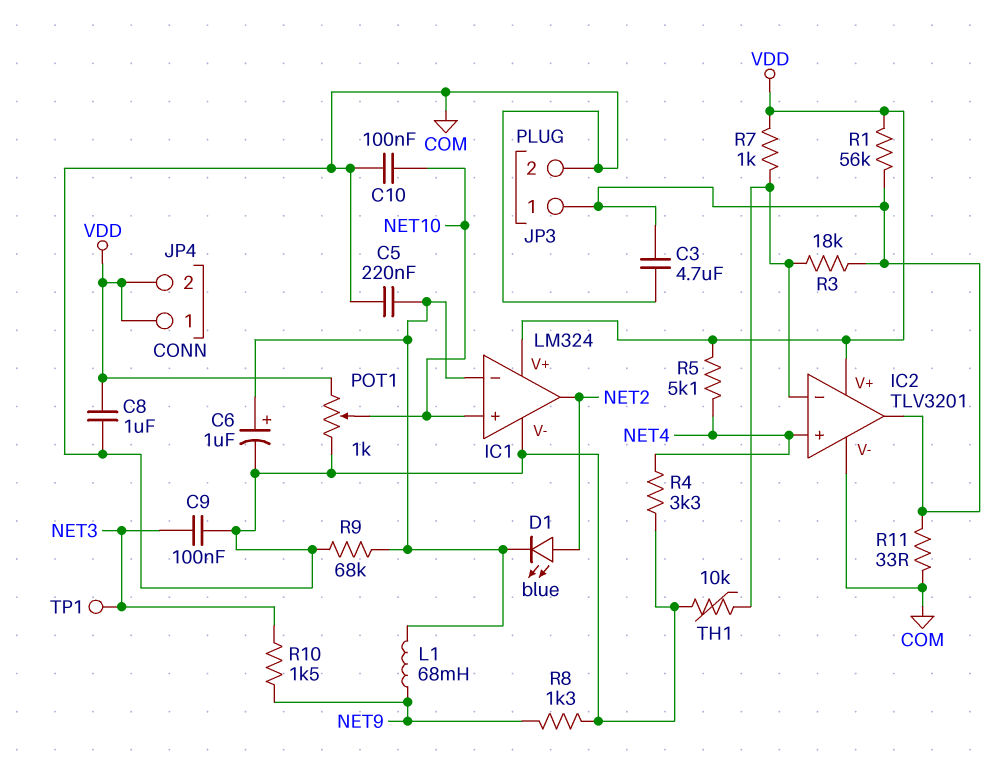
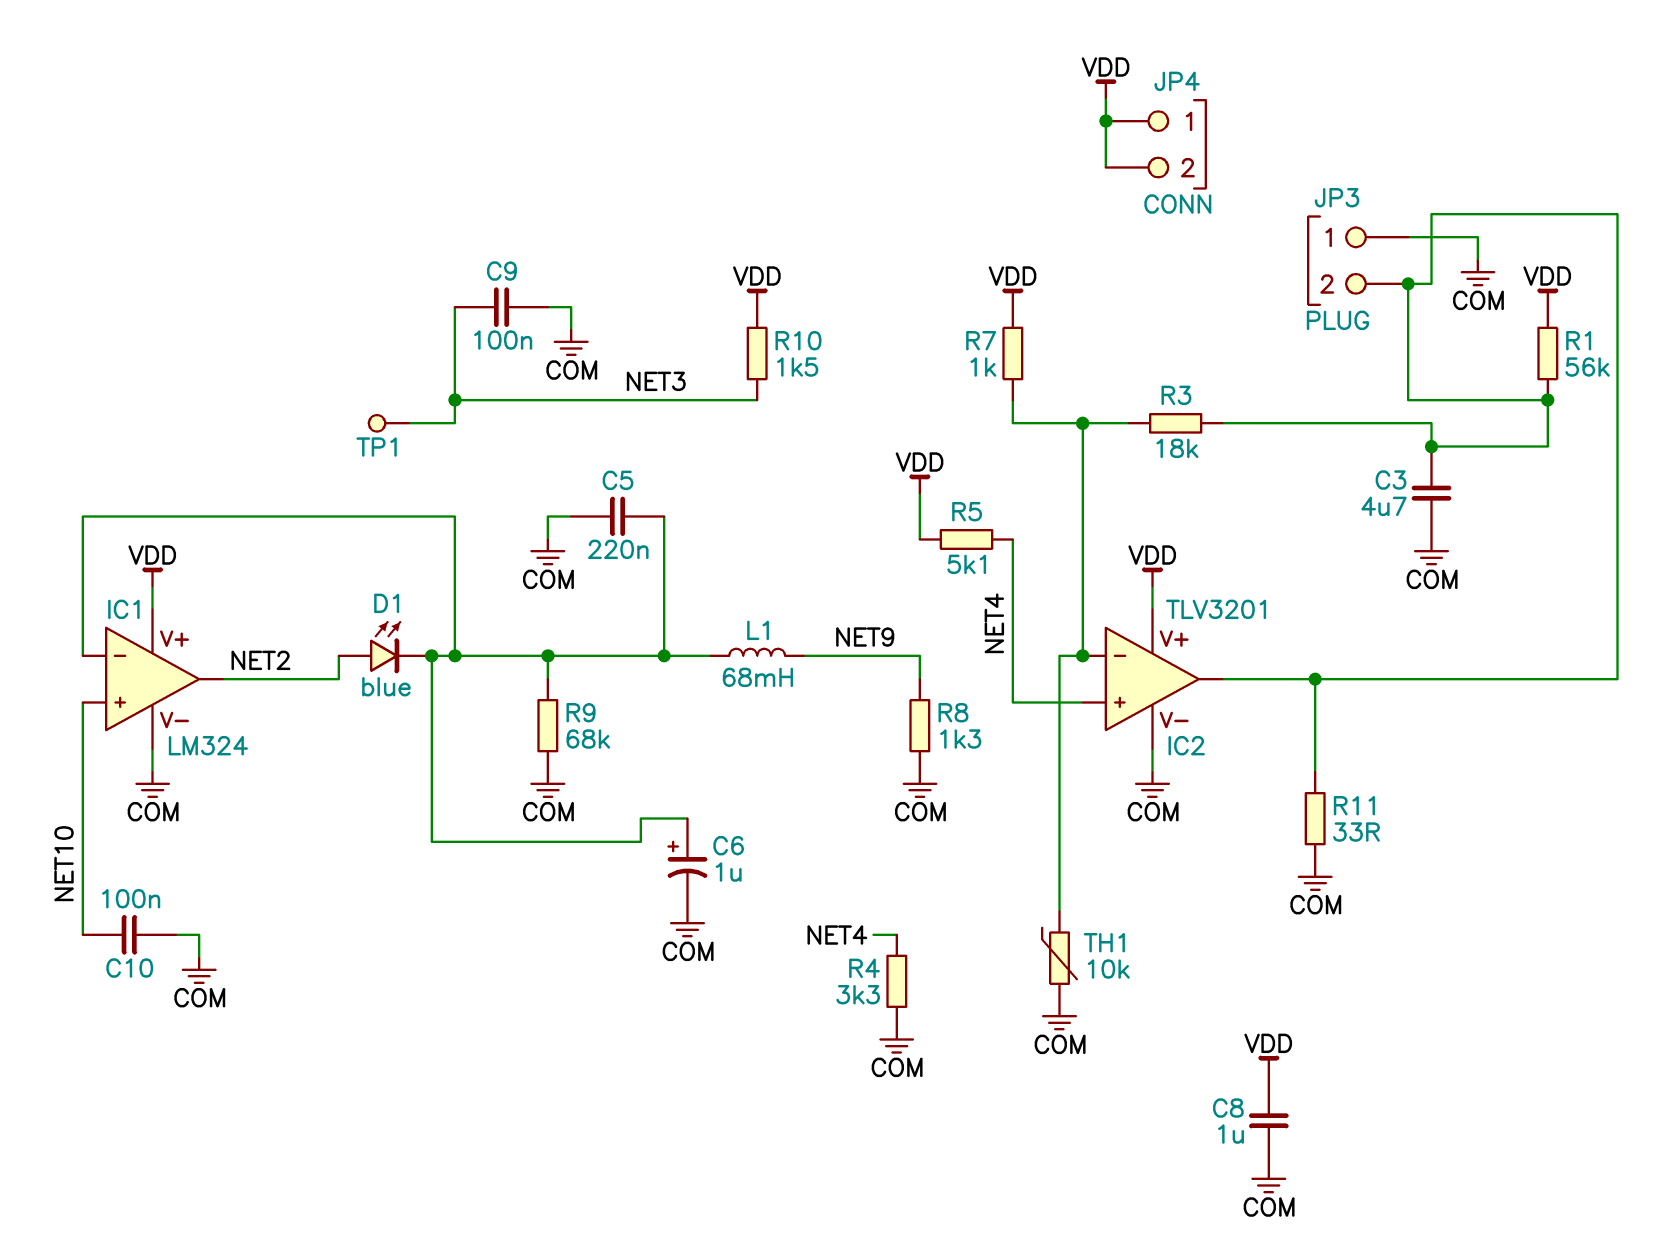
JP3 pin 1: IC2/out -> COM
JP3 pin 2: COM -> IC2/out
POT1: 1k (COM, VDD, wiper NET10) -> none
R10: 1.5k (NET3, NET9) -> 1.5k (NET3, VDD)

